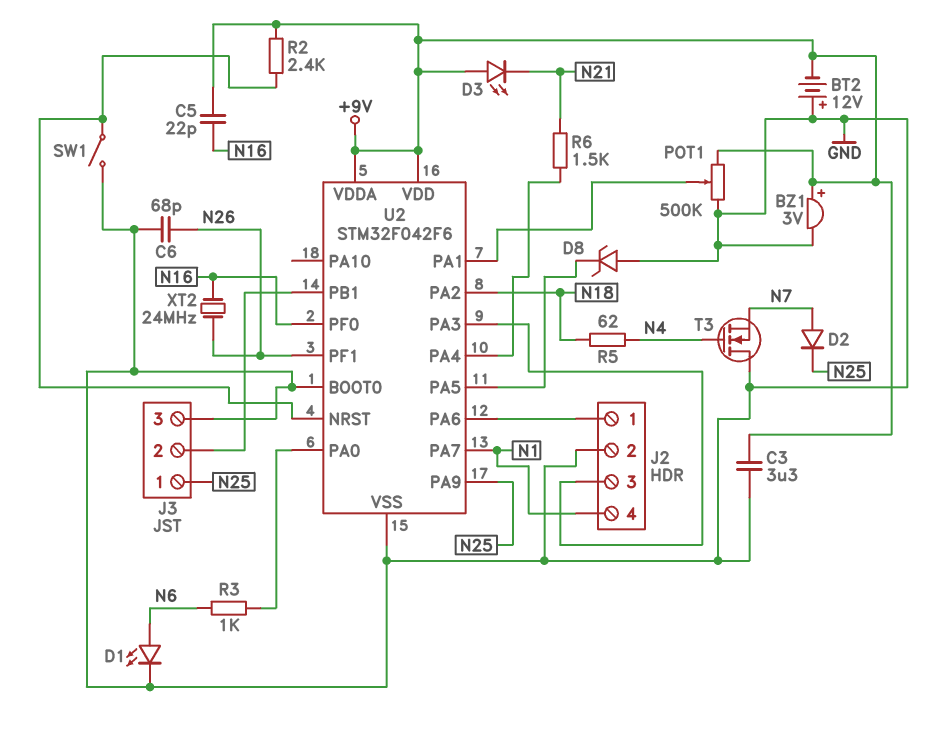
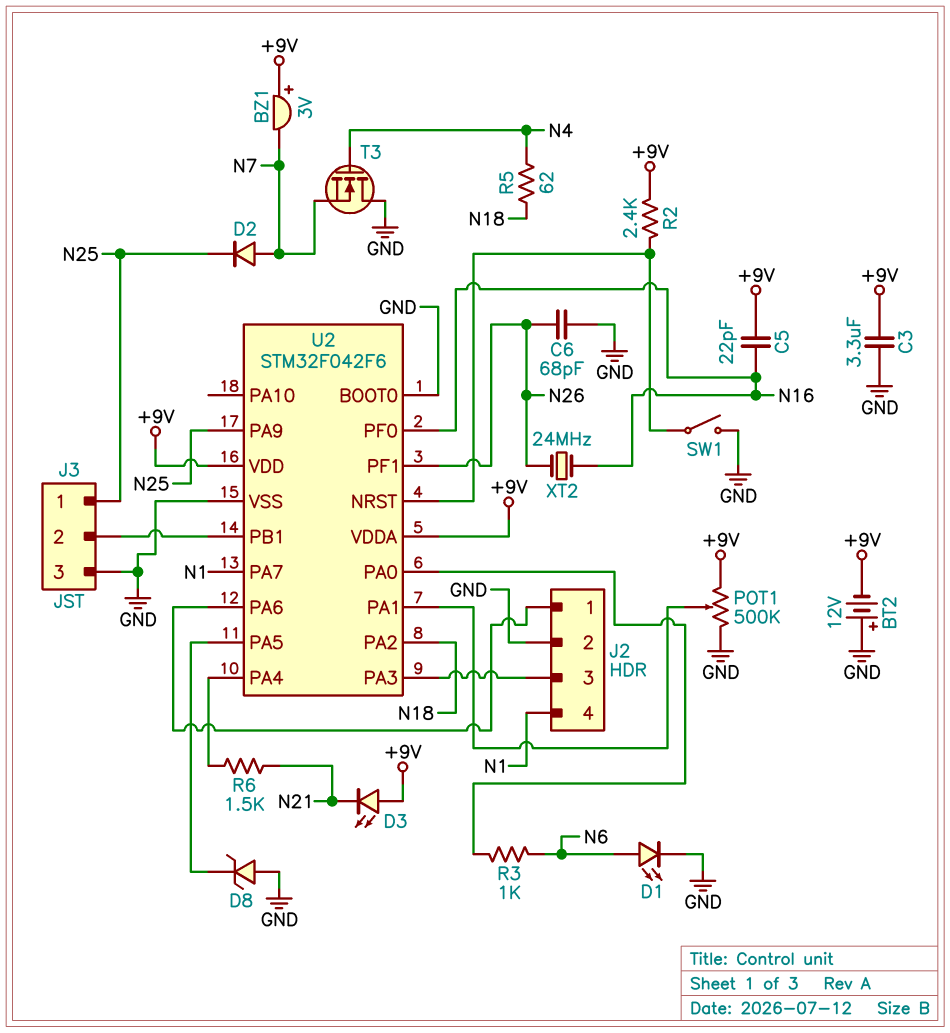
BZ1: buzzer 3V (plus +9V, minus GND) -> buzzer 3V (plus +9V, minus N7)

